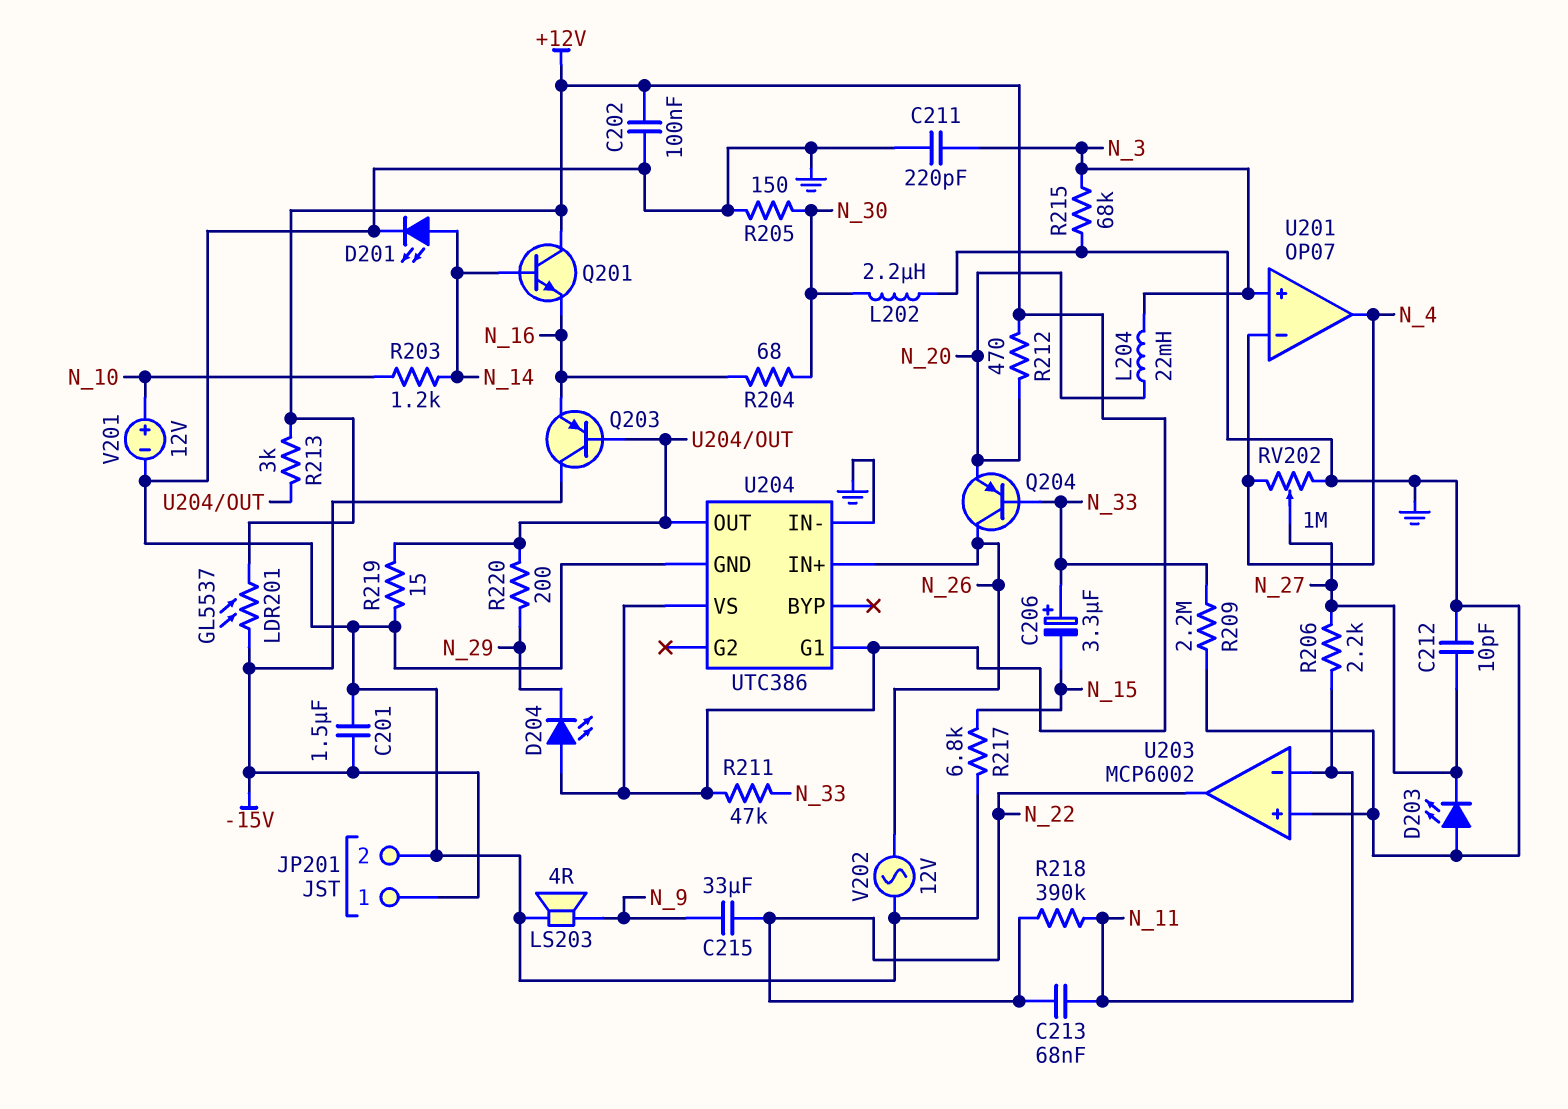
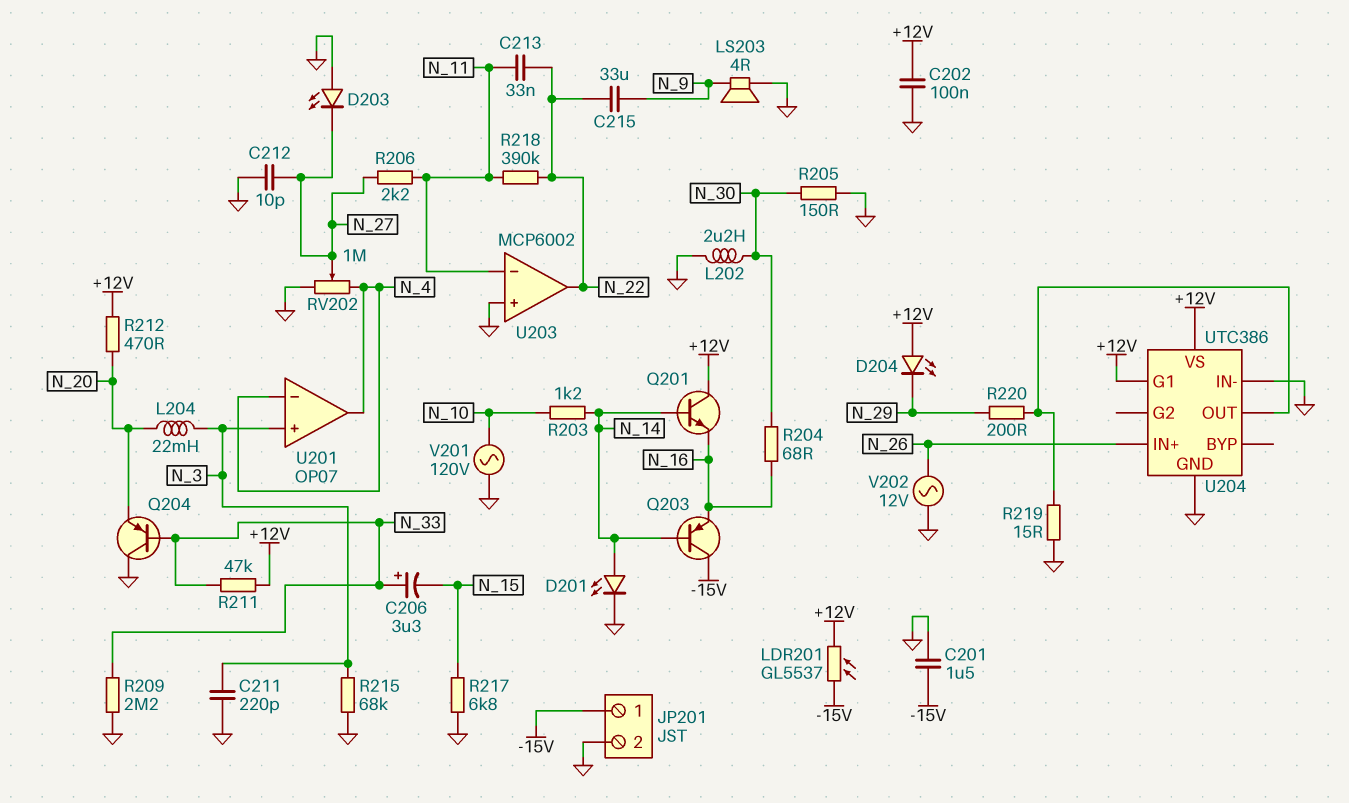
C213: 68nF (N_11, N_22) -> 33nF (N_11, N_22)
Q203: PNP (B U204/OUT, C -15V, E N_16) -> PNP (B N_14, C -15V, E N_16)
Q204: PNP (B N_33, C N_26, E N_20) -> PNP (B N_33, C GND, E N_20)
R213: 3k (+12V, U204/OUT) -> none
V201: 12V (plus N_10, minus GND) -> AC 120V (GND, N_10)

